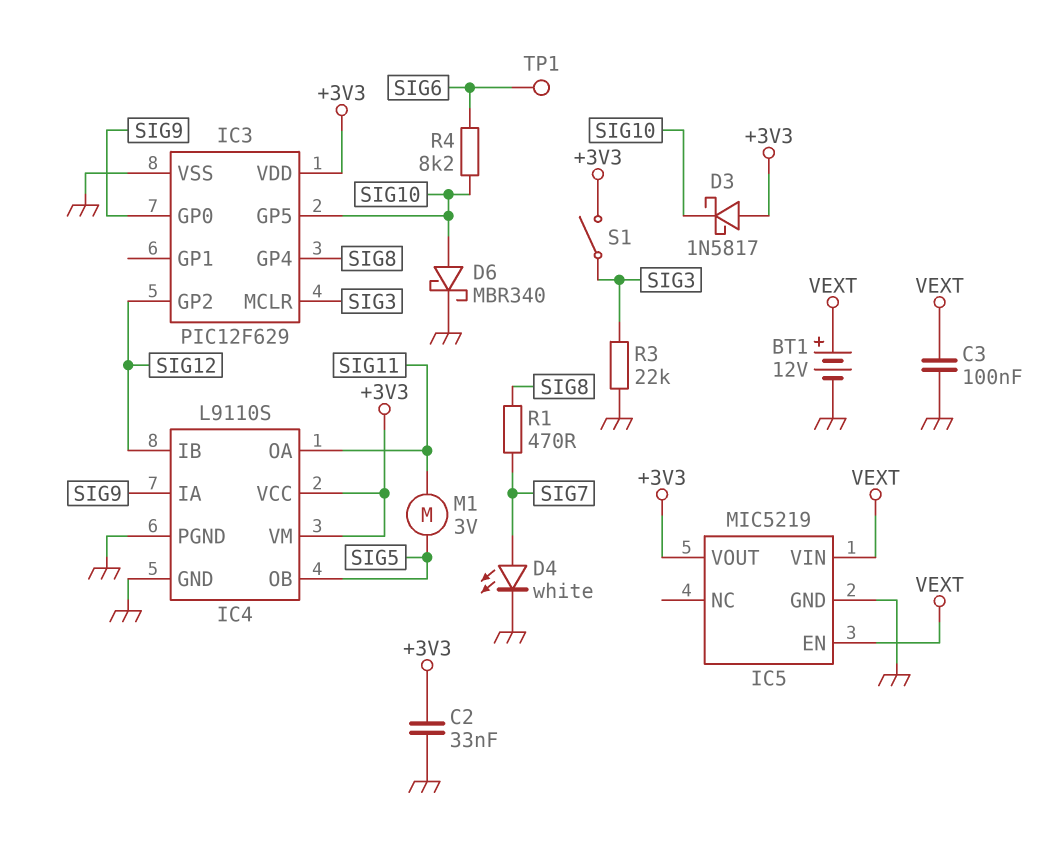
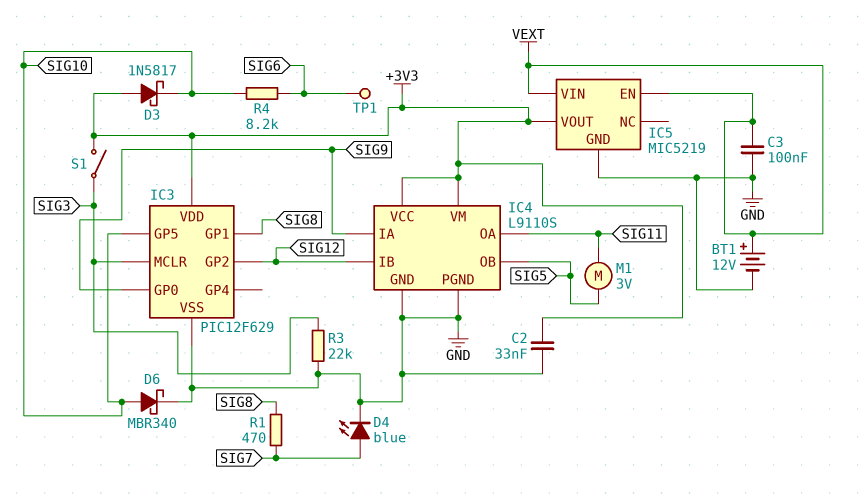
D4: LED white (A SIG7, K GND) -> LED blue (A SIG7, K GND)
IC3 pin GP1: none -> SIG8
IC3 pin GP4: SIG8 -> none

